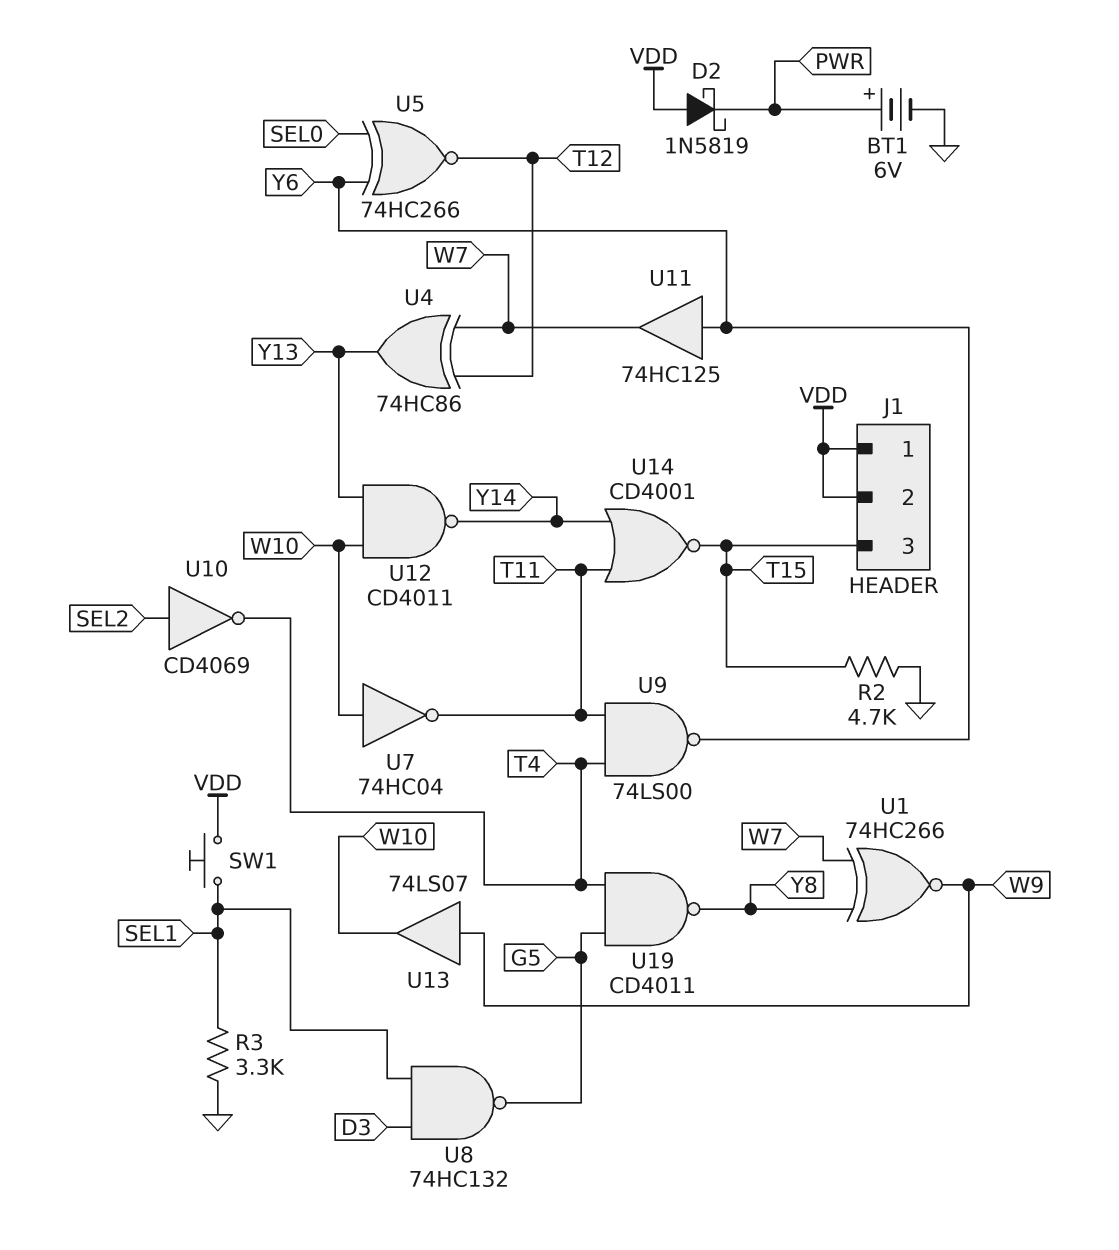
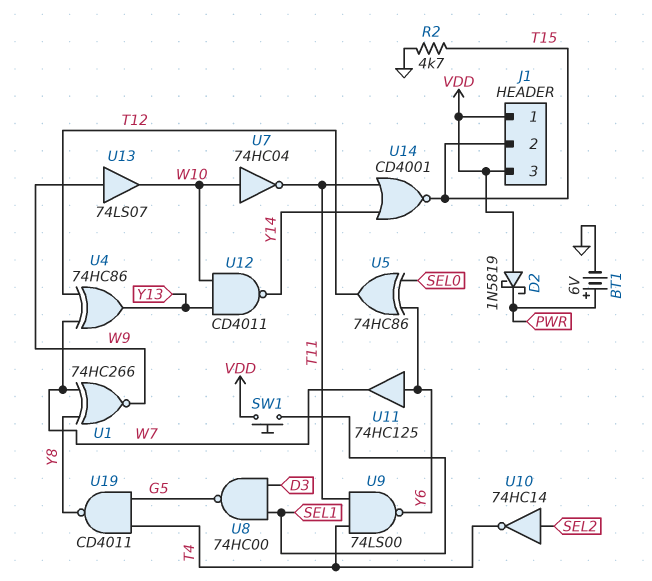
J1 pin 2: VDD -> T15
J1 pin 3: T15 -> VDD
R3: 3.3k (GND, SEL1) -> none
U5: XNOR 74HC266 (in SEL0, in Y6, out T12) -> XOR 74HC86 (in SEL0, in Y6, out T12)
U8: NAND 74HC132 (in D3, in SEL1, out G5) -> NAND 74HC00 (in D3, in SEL1, out G5)
U10: NOT CD4069 (in SEL2, out T4) -> NOT 74HC14 (in SEL2, out T4)

